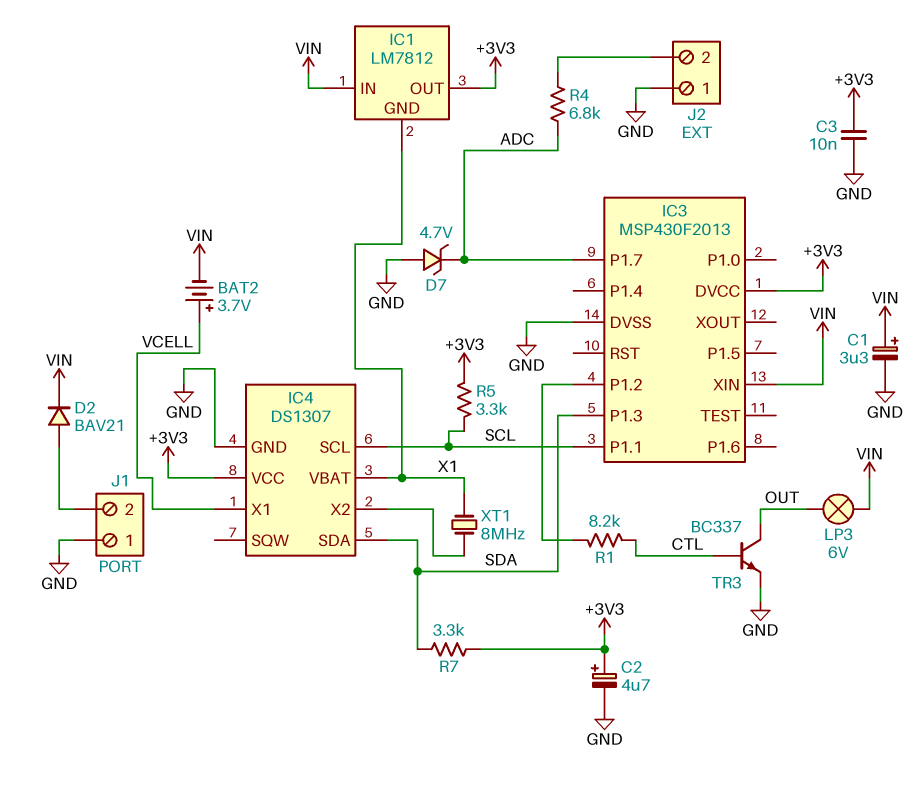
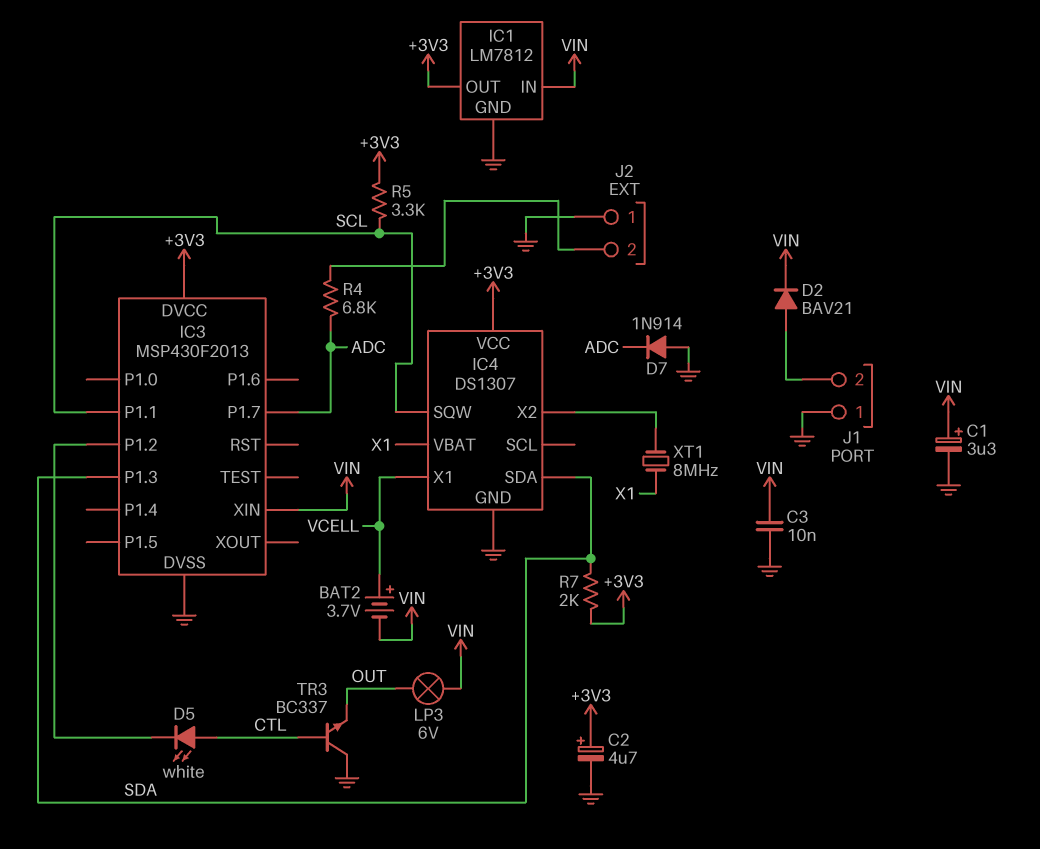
C3: 10nF (+3V3, GND) -> 10nF (GND, VIN)
D5: none -> LED white (A CTL, K IC3/P1.2)
D7: zener 4.7V (A GND, K ADC) -> diode 1N914 (A GND, K ADC)
IC1 pin GND: X1 -> GND
IC4 pin SCL: SCL -> none
IC4 pin SQW: none -> SCL
R1: 8.2k (CTL, IC3/P1.2) -> none
R7: 3.3k (+3V3, SDA) -> 2k (+3V3, SDA)
TR3: NPN BC337 (B CTL, C OUT, E GND) -> NPN BC337 (B CTL, C GND, E OUT)

